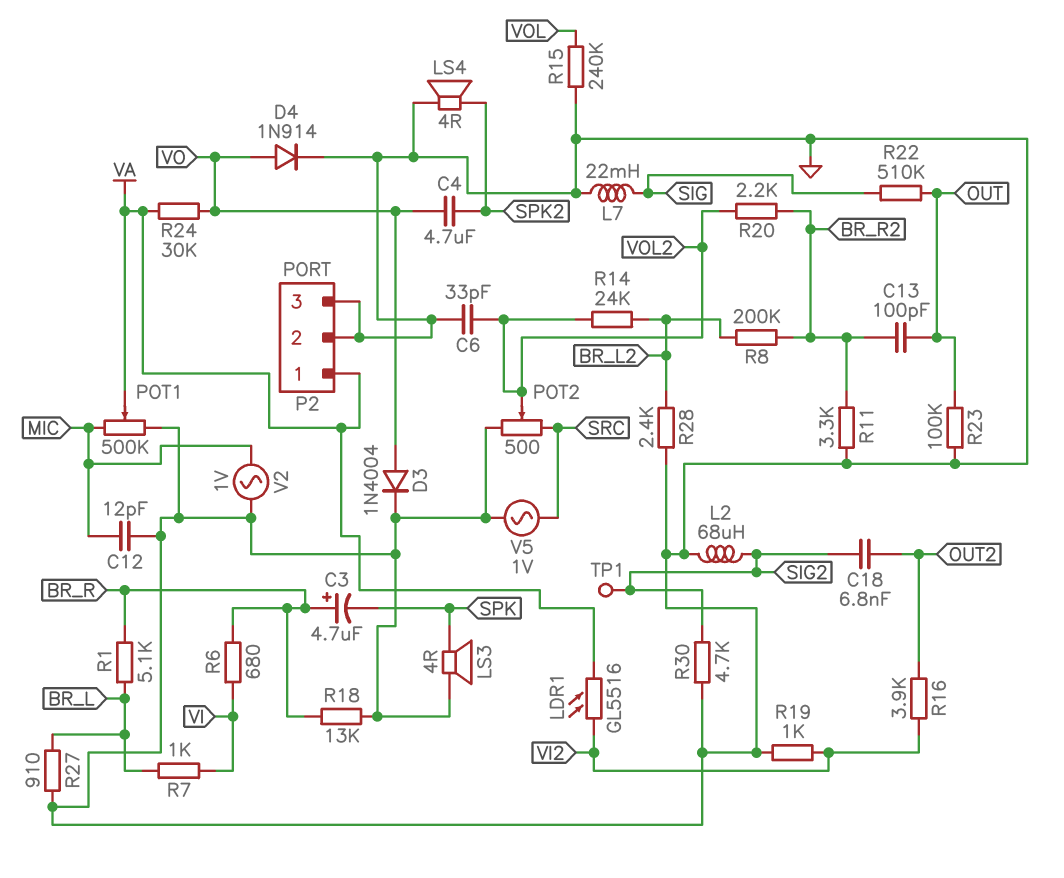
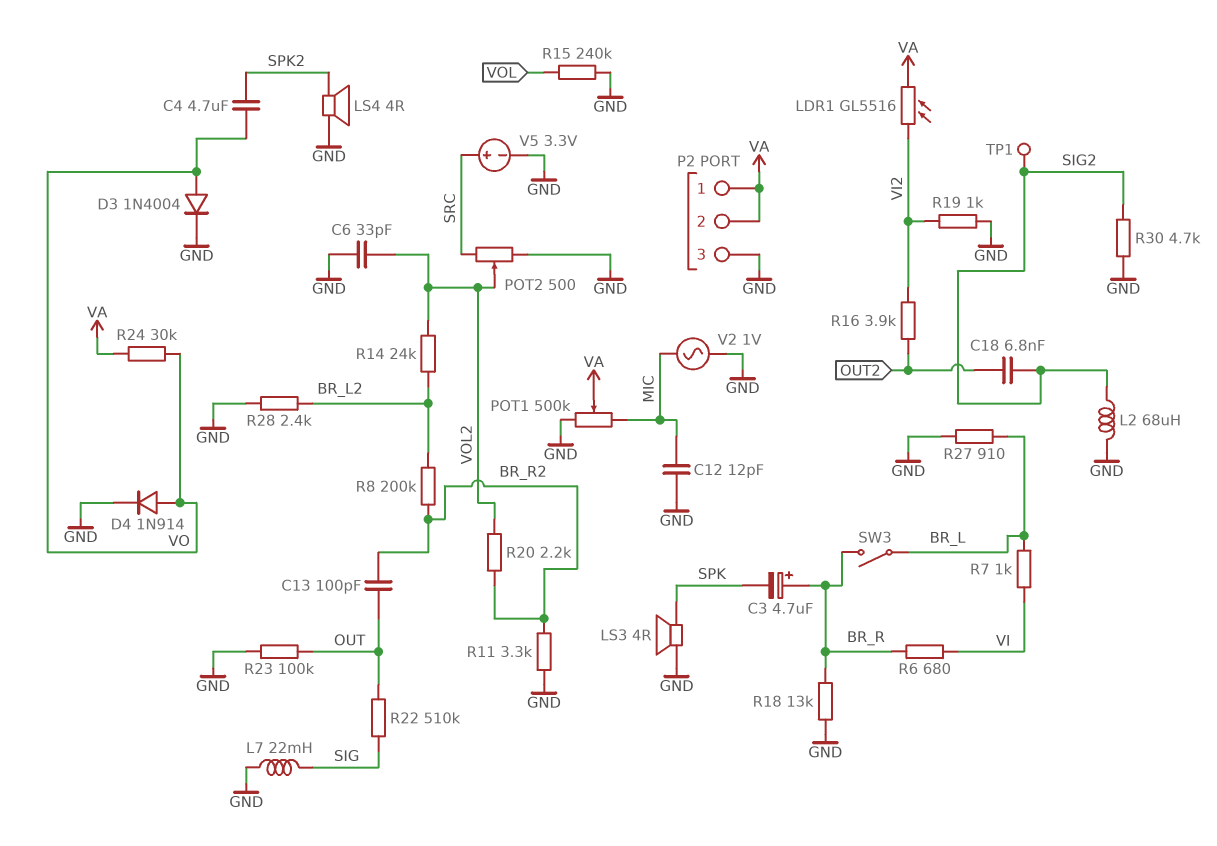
P2 pin 2: GND -> VA
R1: 5.1k (BR_L, BR_R) -> none
SW3: none -> switch (BR_L, BR_R)
V5: AC 1V (GND, SRC) -> 3.3V (plus SRC, minus GND)

